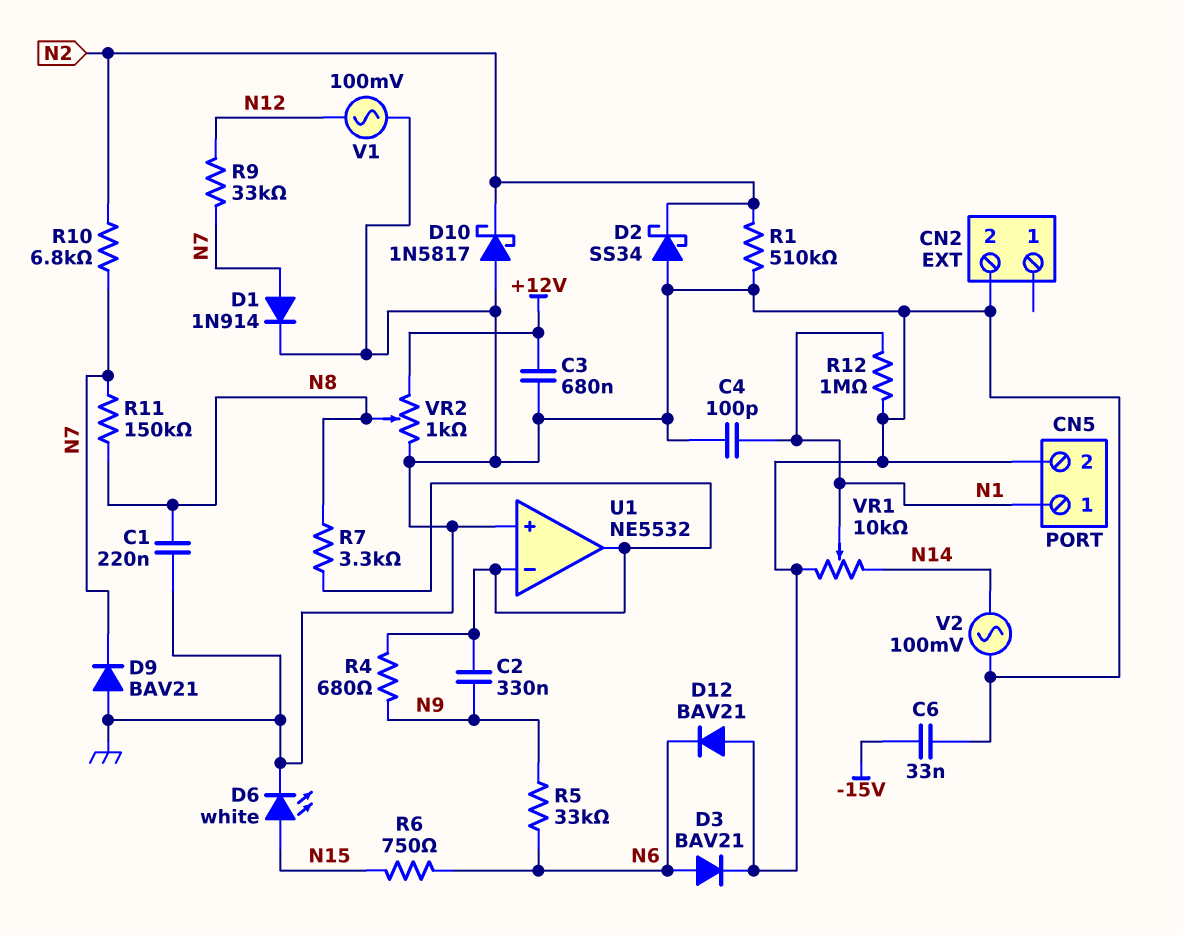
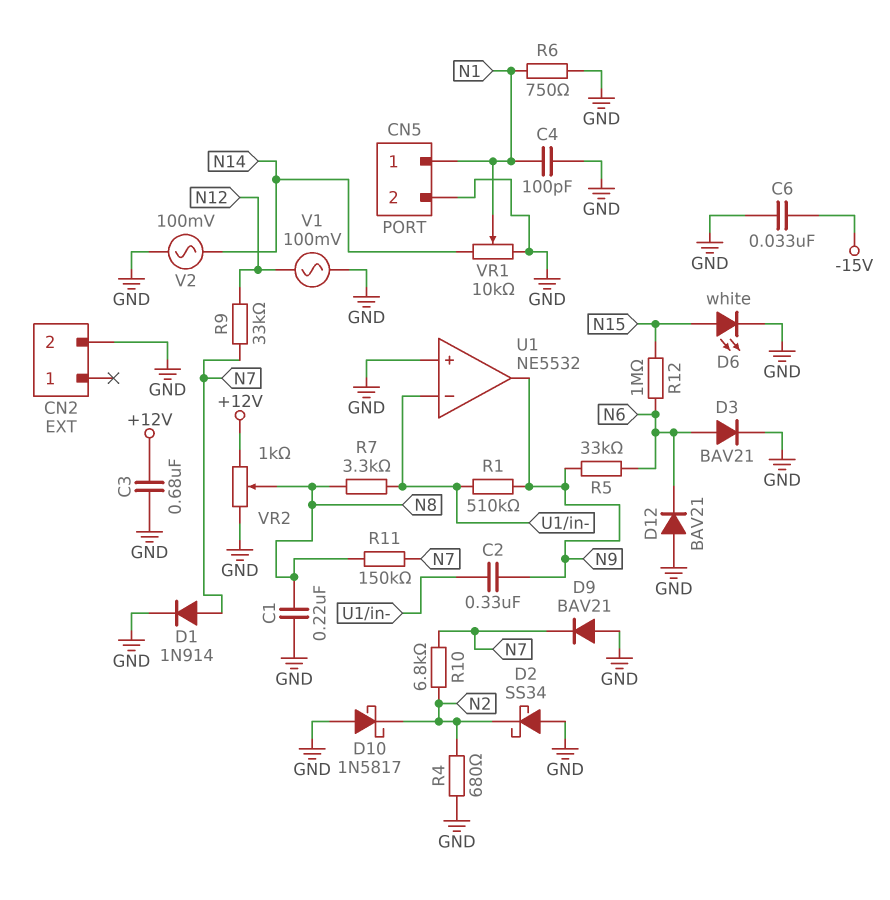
R1: 510k (GND, N2) -> 510k (N9, U1/in-)
R4: 680 (N9, U1/in-) -> 680 (GND, N2)
R6: 750 (N6, N15) -> 750 (GND, N1)
R12: 1M (GND, N1) -> 1M (N6, N15)
U1 pin out: U1/in- -> N9

